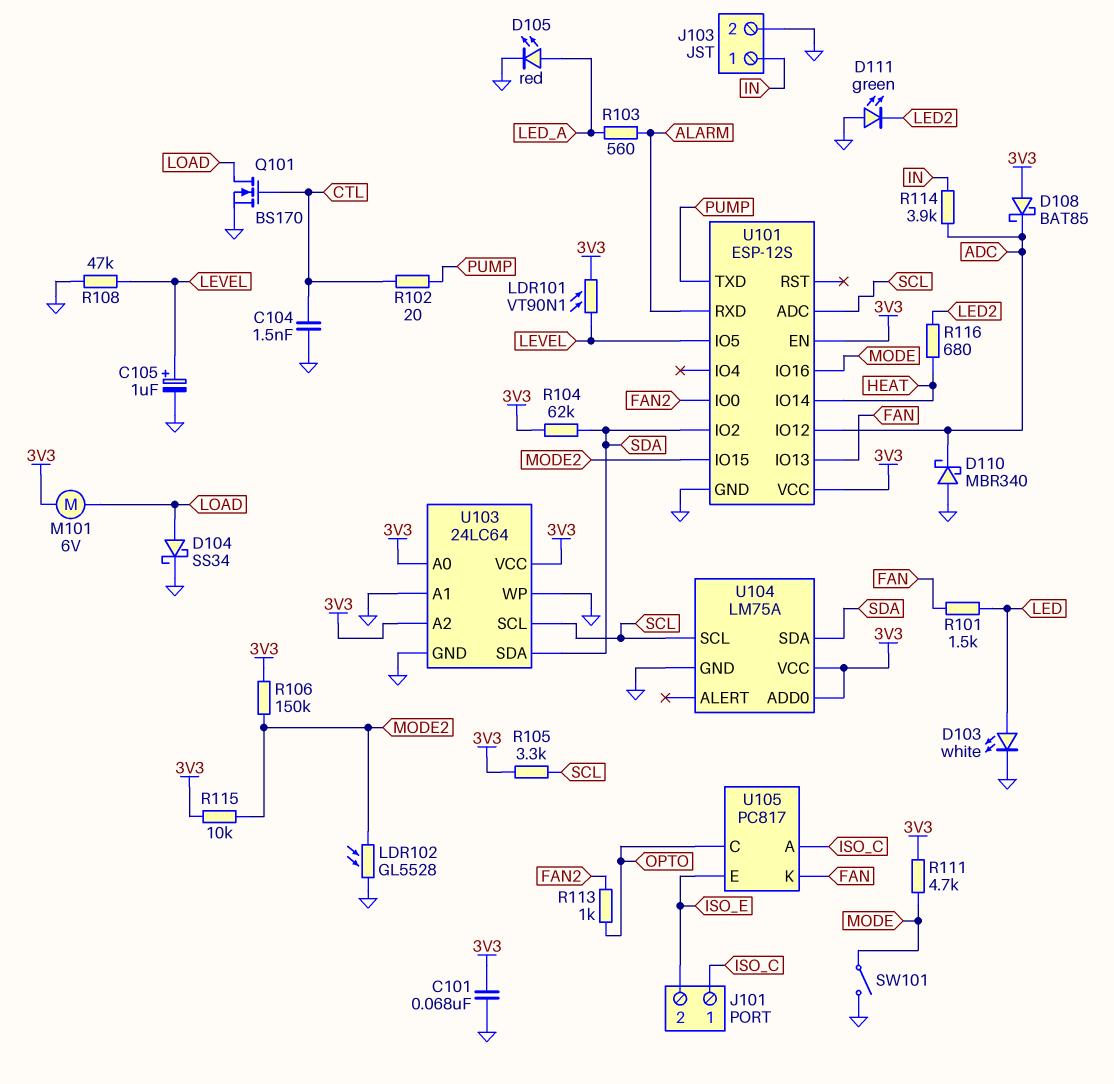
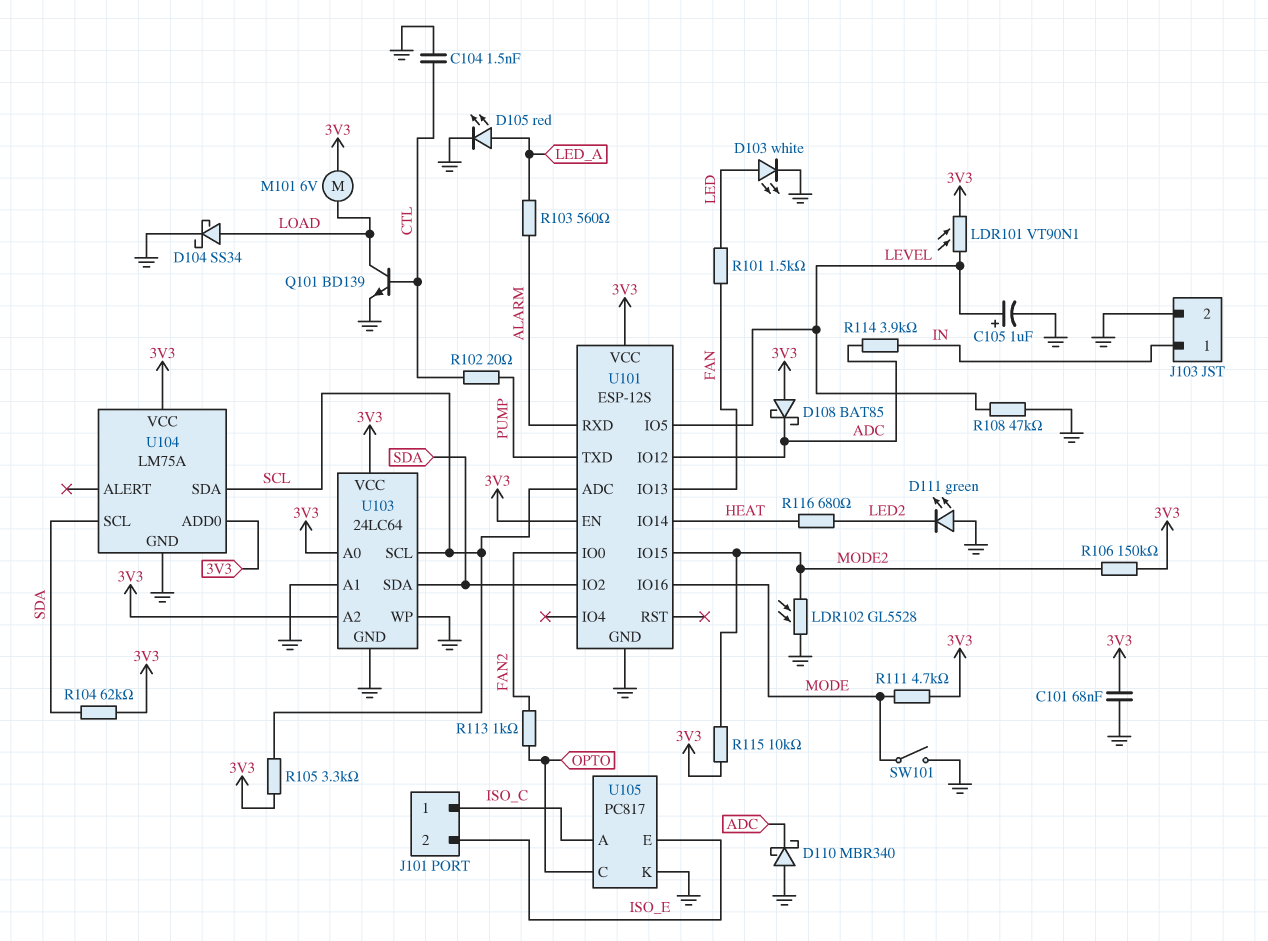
Q101: NMOS BS170 (G CTL, D LOAD, S GND) -> NPN BD139 (B CTL, C LOAD, E GND)
U104 pin SCL: SCL -> SDA
U104 pin SDA: SDA -> SCL
U105 pin K: FAN -> GND

